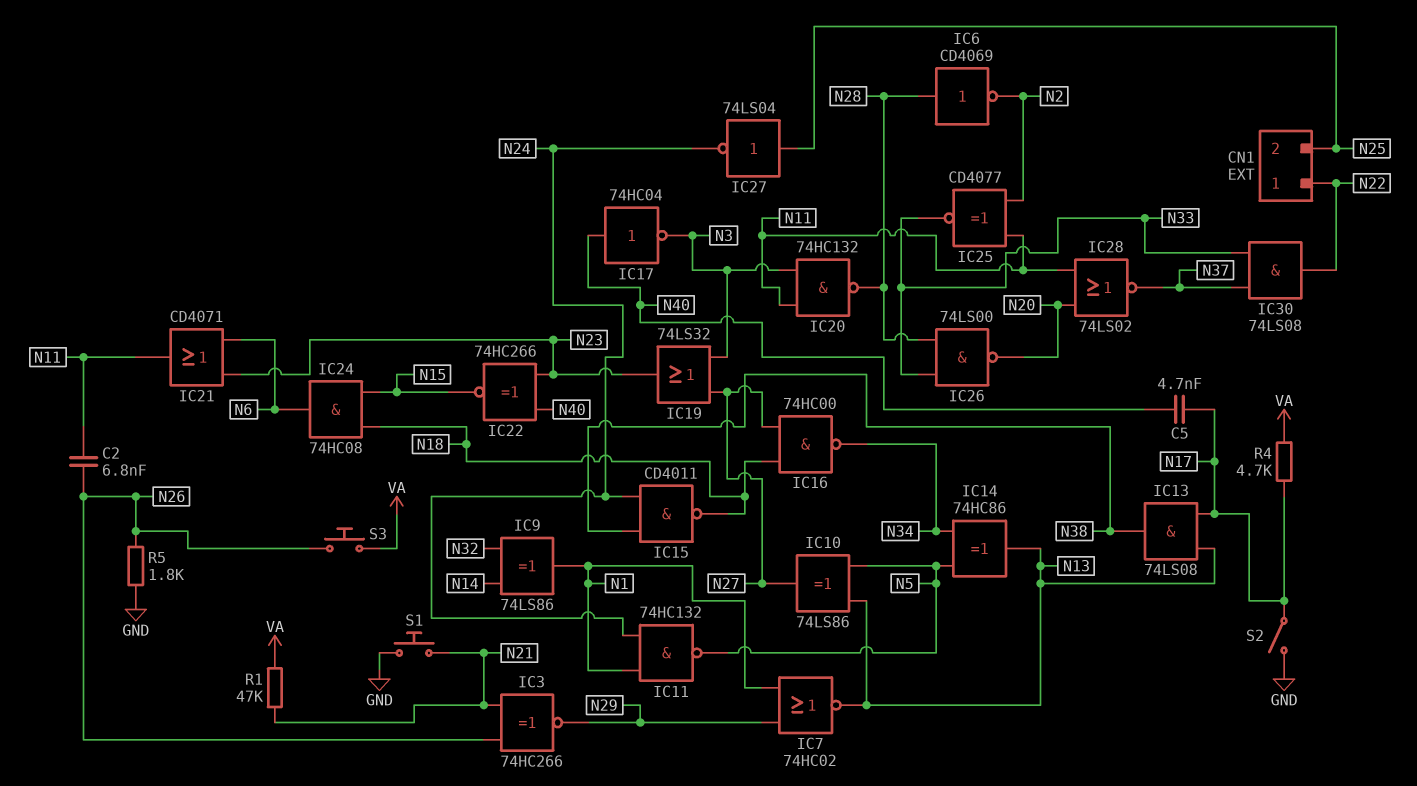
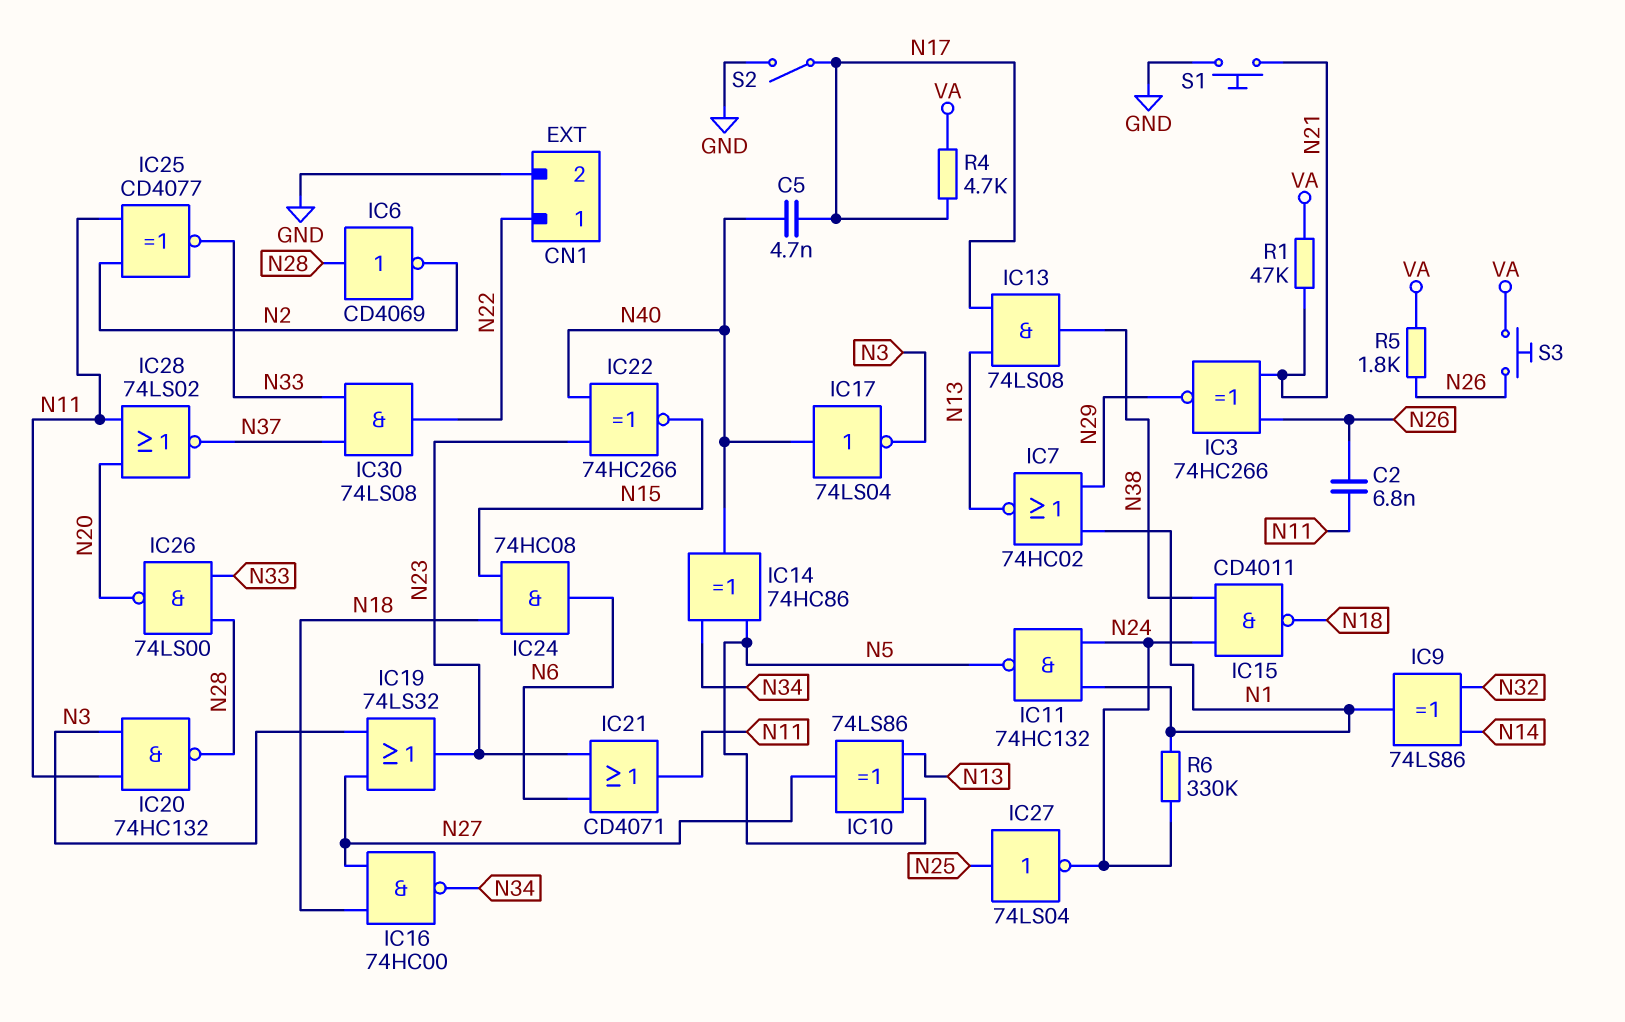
CN1 pin 2: N25 -> GND
IC14: XOR 74HC86 (in N5, in N34, out N13) -> XOR 74HC86 (in N5, in N34, out N40)
IC17: NOT 74HC04 (in N40, out N3) -> NOT 74LS04 (in N40, out N3)
R5: 1.8k (GND, N26) -> 1.8k (N26, VA)
R6: none -> 330k (N1, N24)

